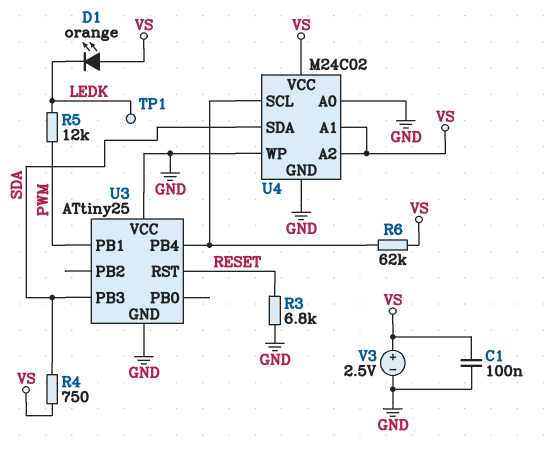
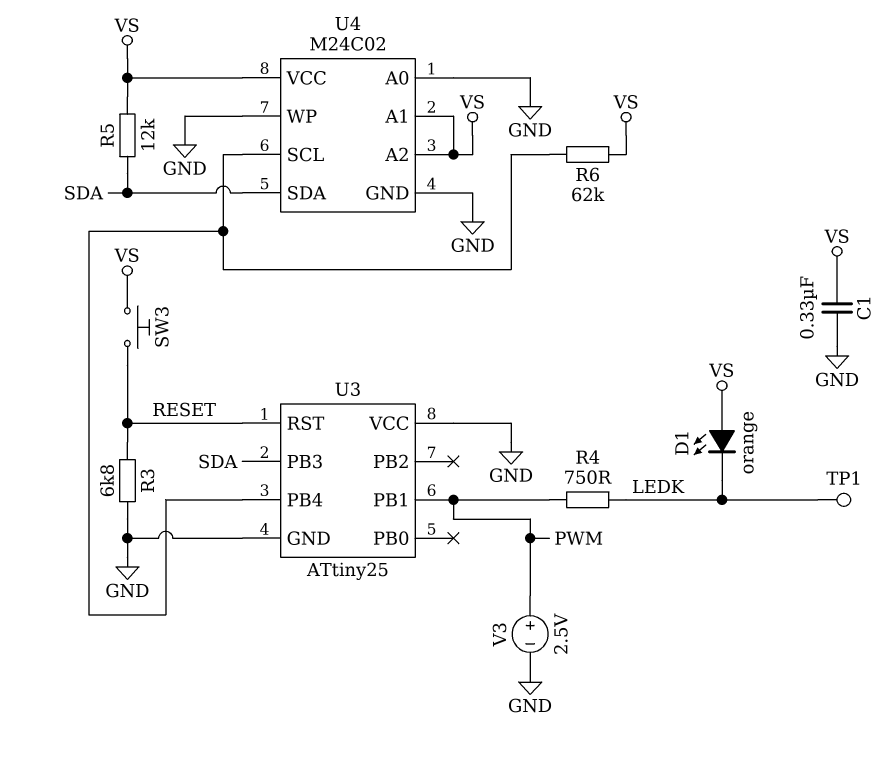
C1: 100nF (GND, VS) -> 330nF (GND, VS)
R4: 750 (SDA, VS) -> 750 (LEDK, PWM)
R5: 12k (LEDK, PWM) -> 12k (SDA, VS)
SW3: none -> button (RESET, VS)
V3: 2.5V (plus VS, minus GND) -> 2.5V (plus PWM, minus GND)

